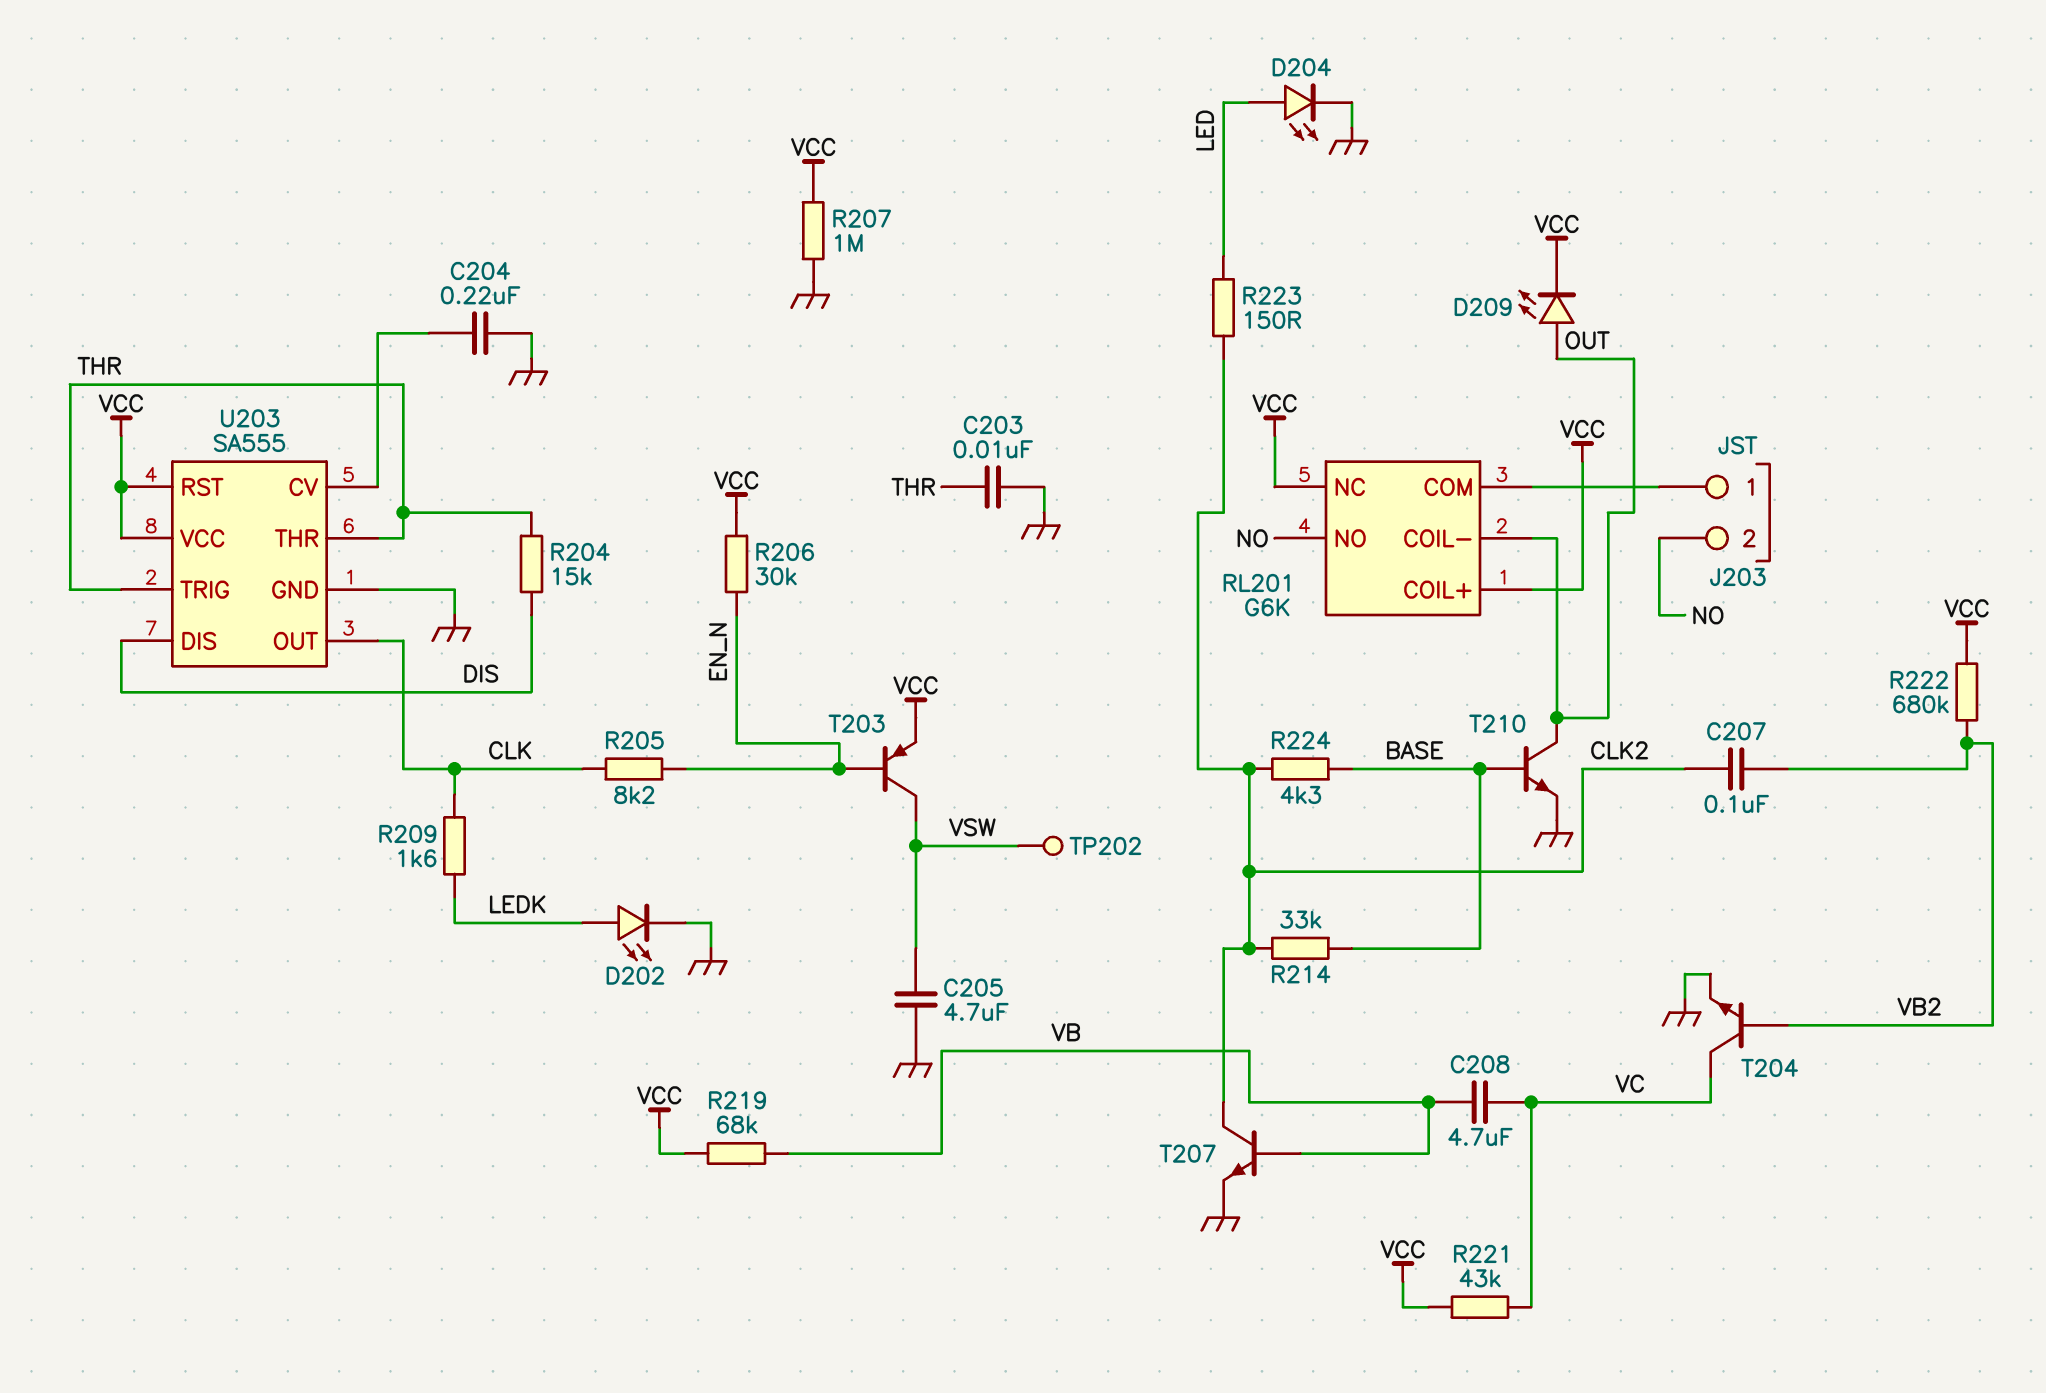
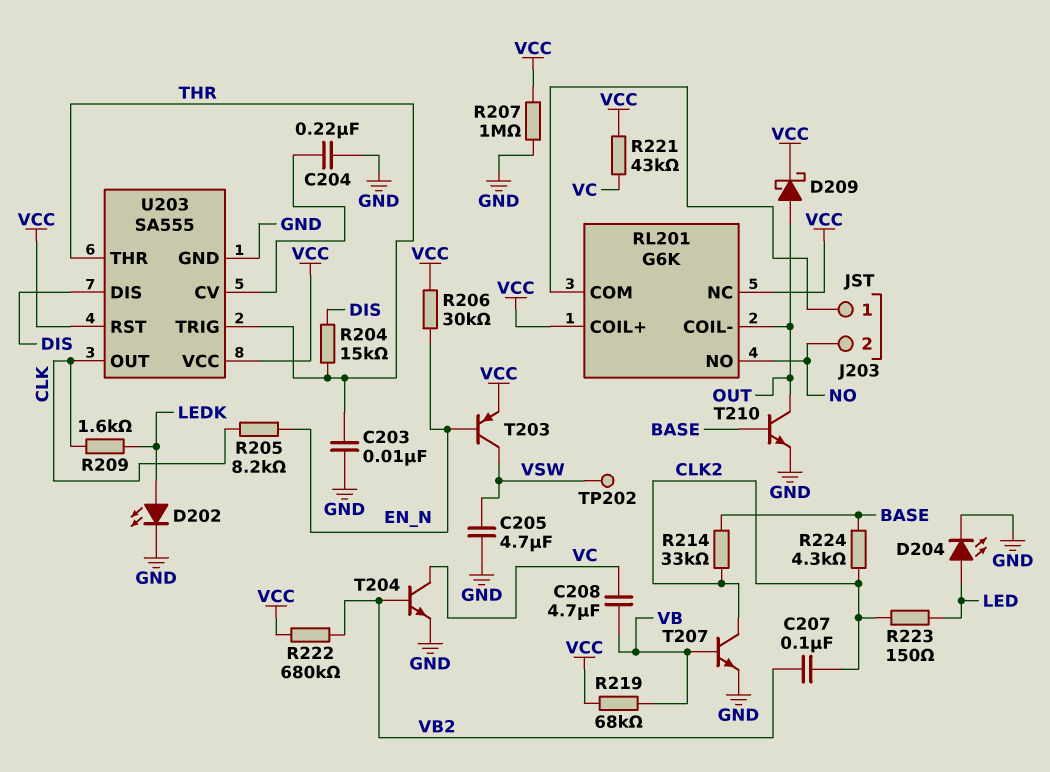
D209: LED (A OUT, K VCC) -> schottky (A OUT, K VCC)

